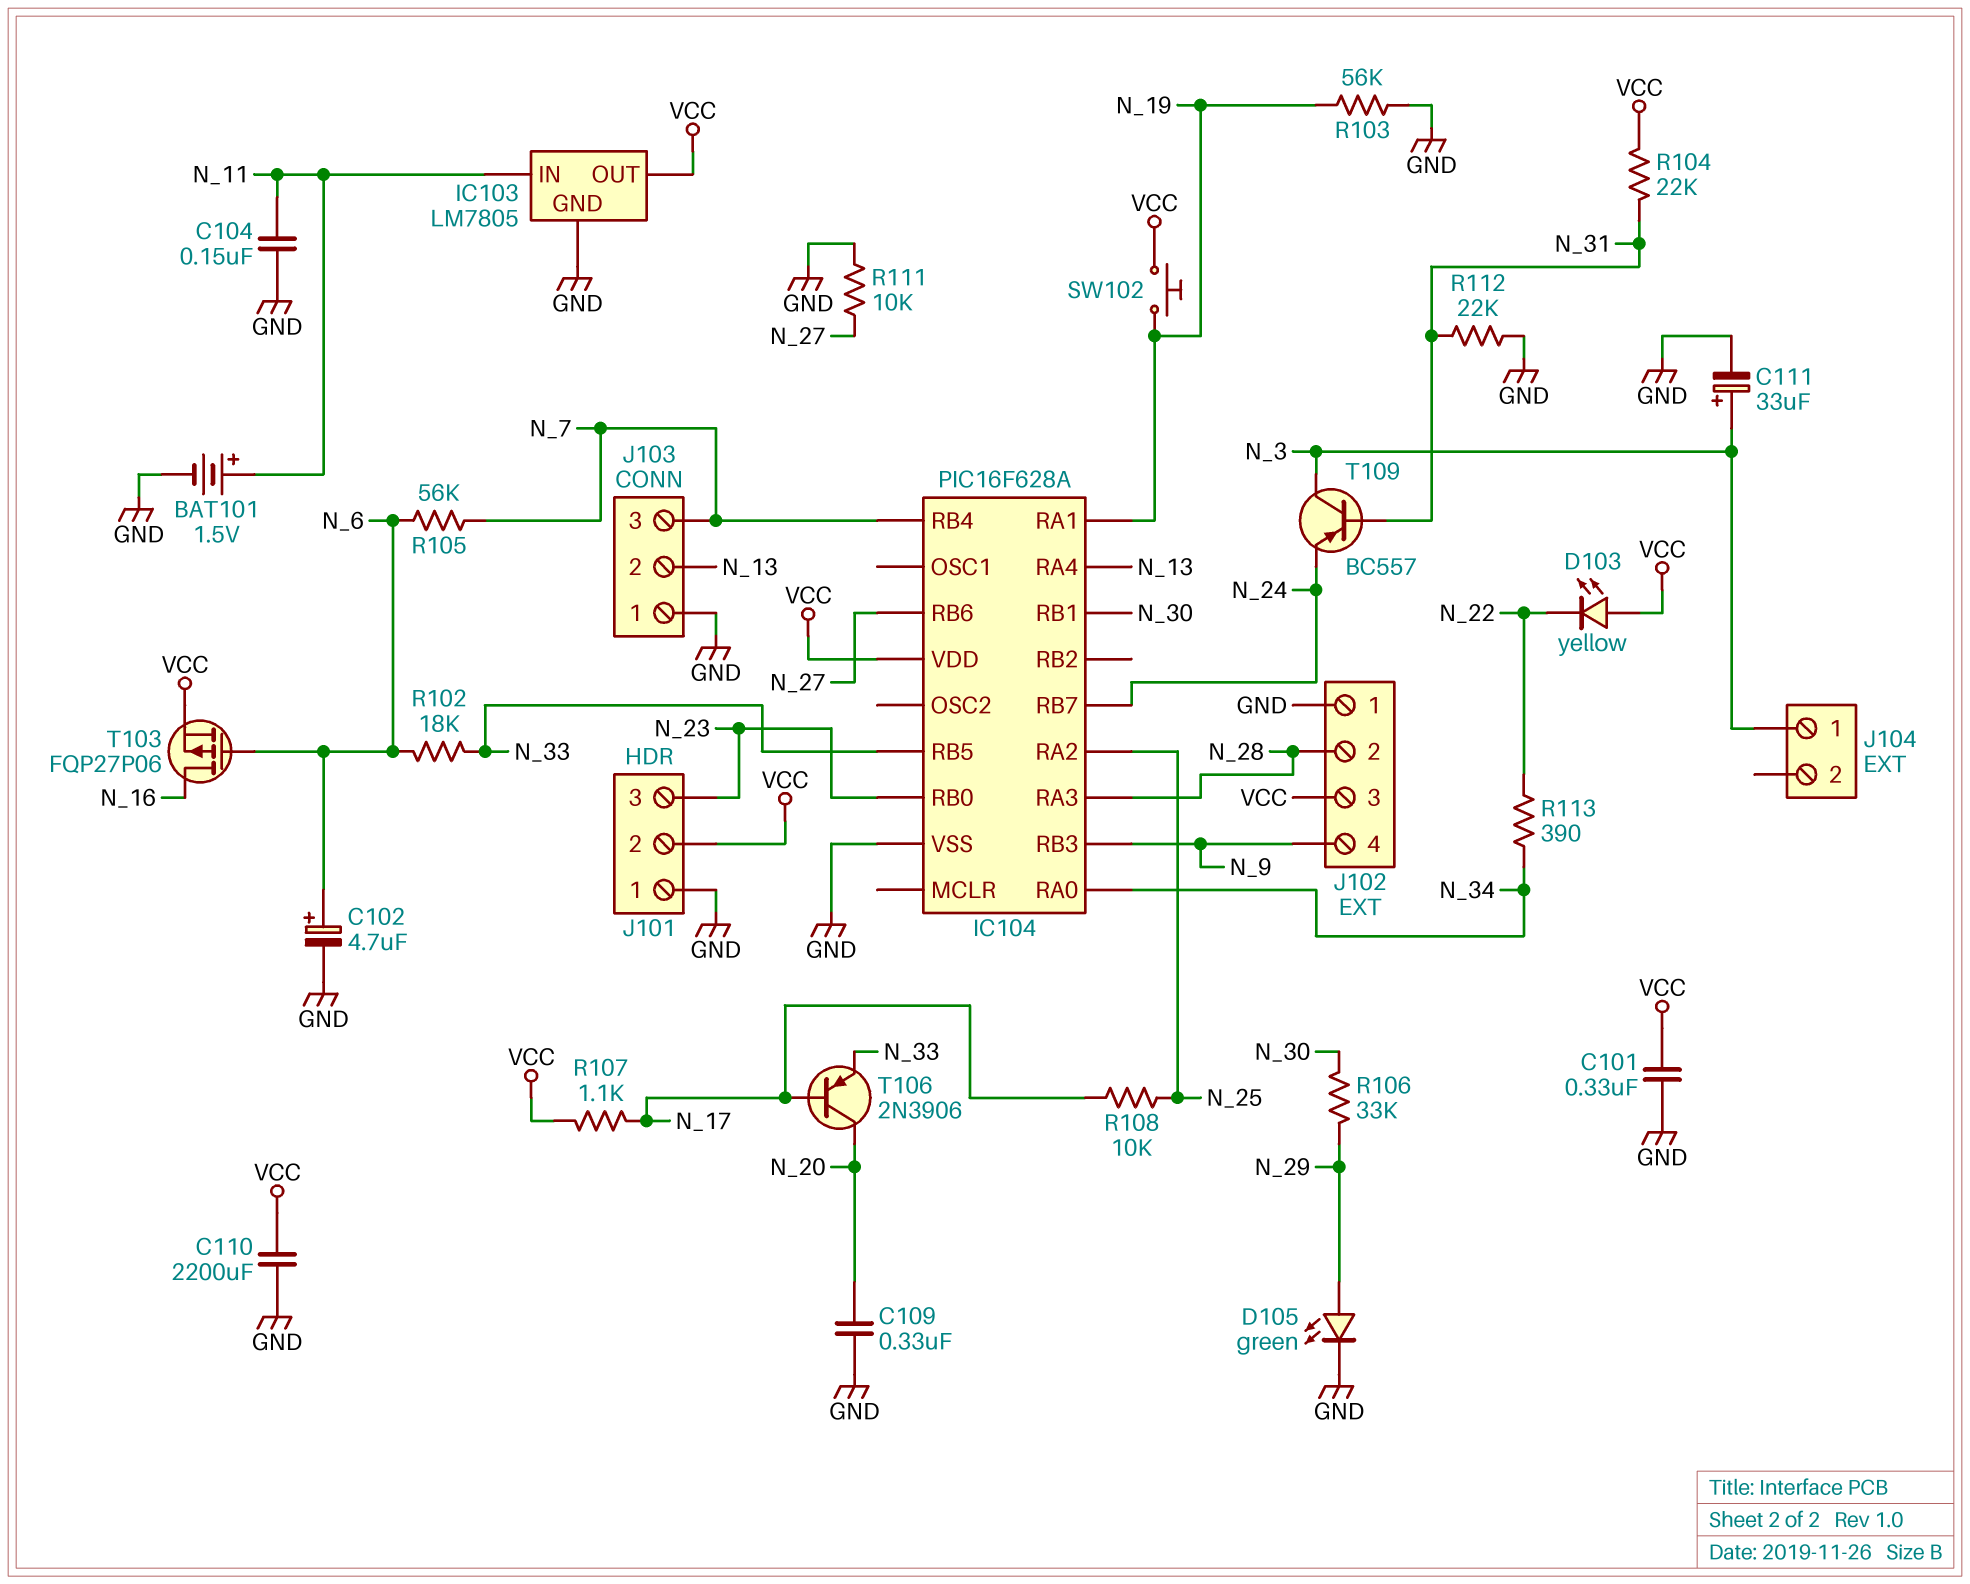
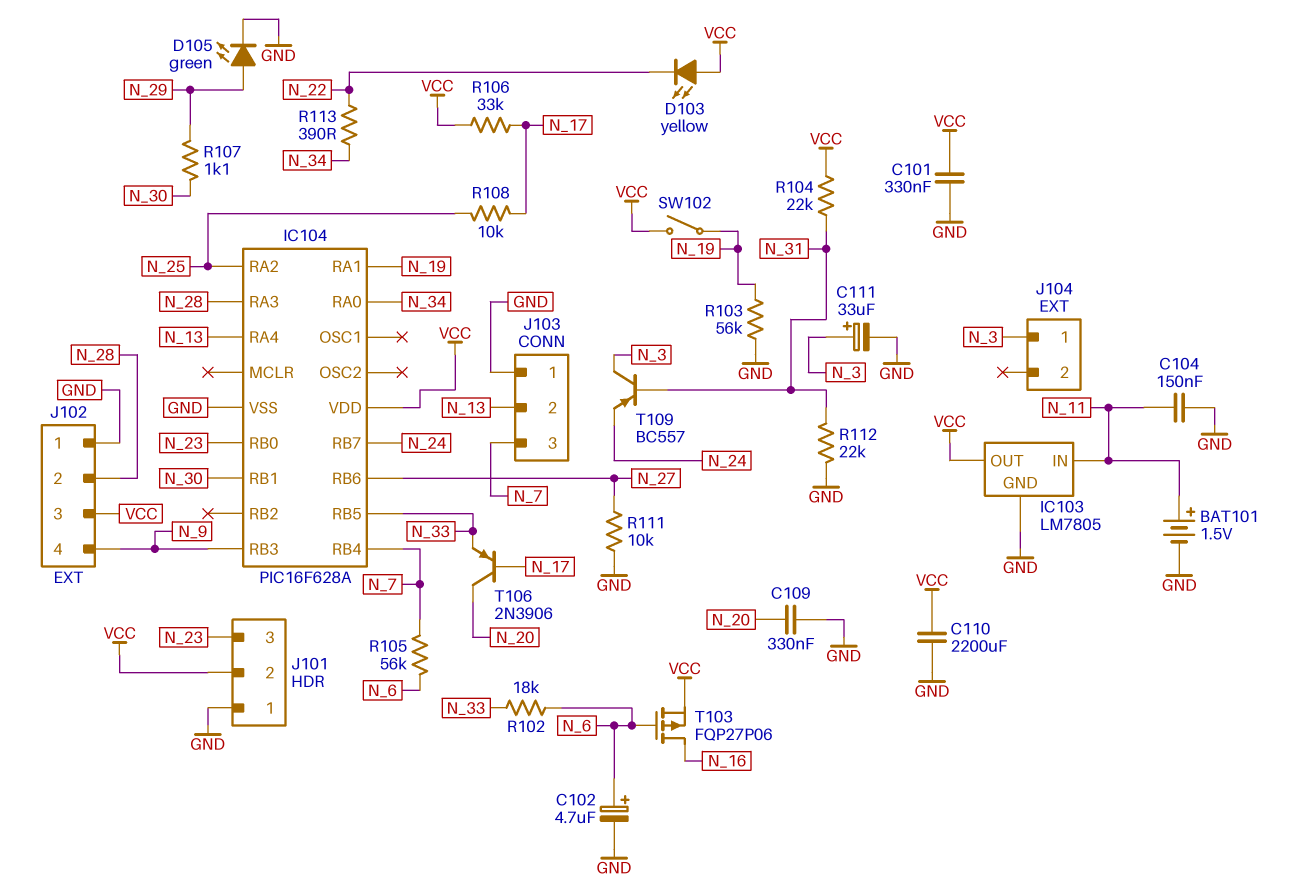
R106: 33k (N_29, N_30) -> 33k (N_17, VCC)
R107: 1.1k (N_17, VCC) -> 1.1k (N_29, N_30)
SW102: button (N_19, VCC) -> switch (N_19, VCC)

